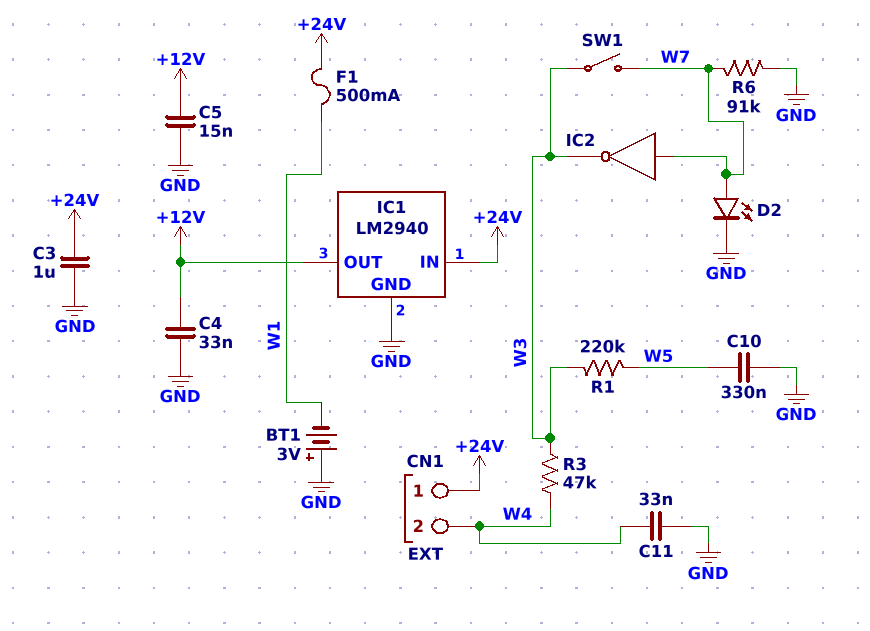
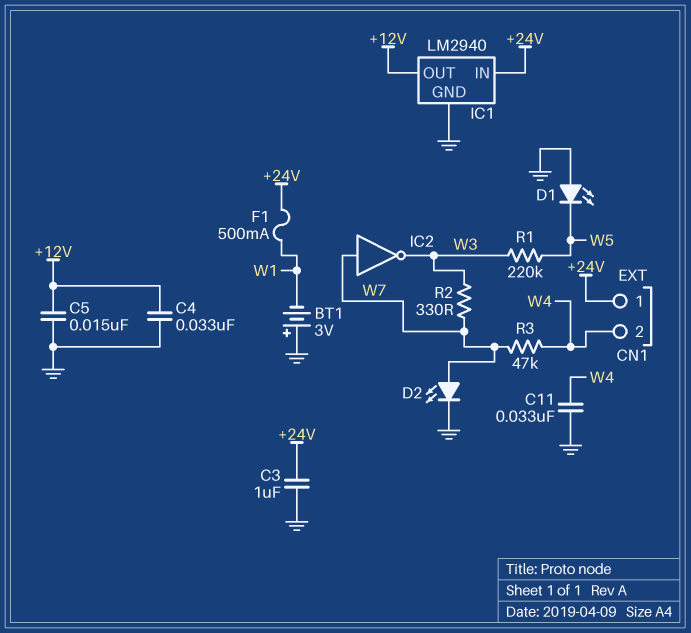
C10: 330nF (GND, W5) -> none
D1: none -> LED (A GND, K W5)
R2: none -> 330 (W3, W7)
R3: 47k (W3, W4) -> 47k (W4, W7)
R6: 91k (GND, W7) -> none
SW1: switch (W3, W7) -> none

